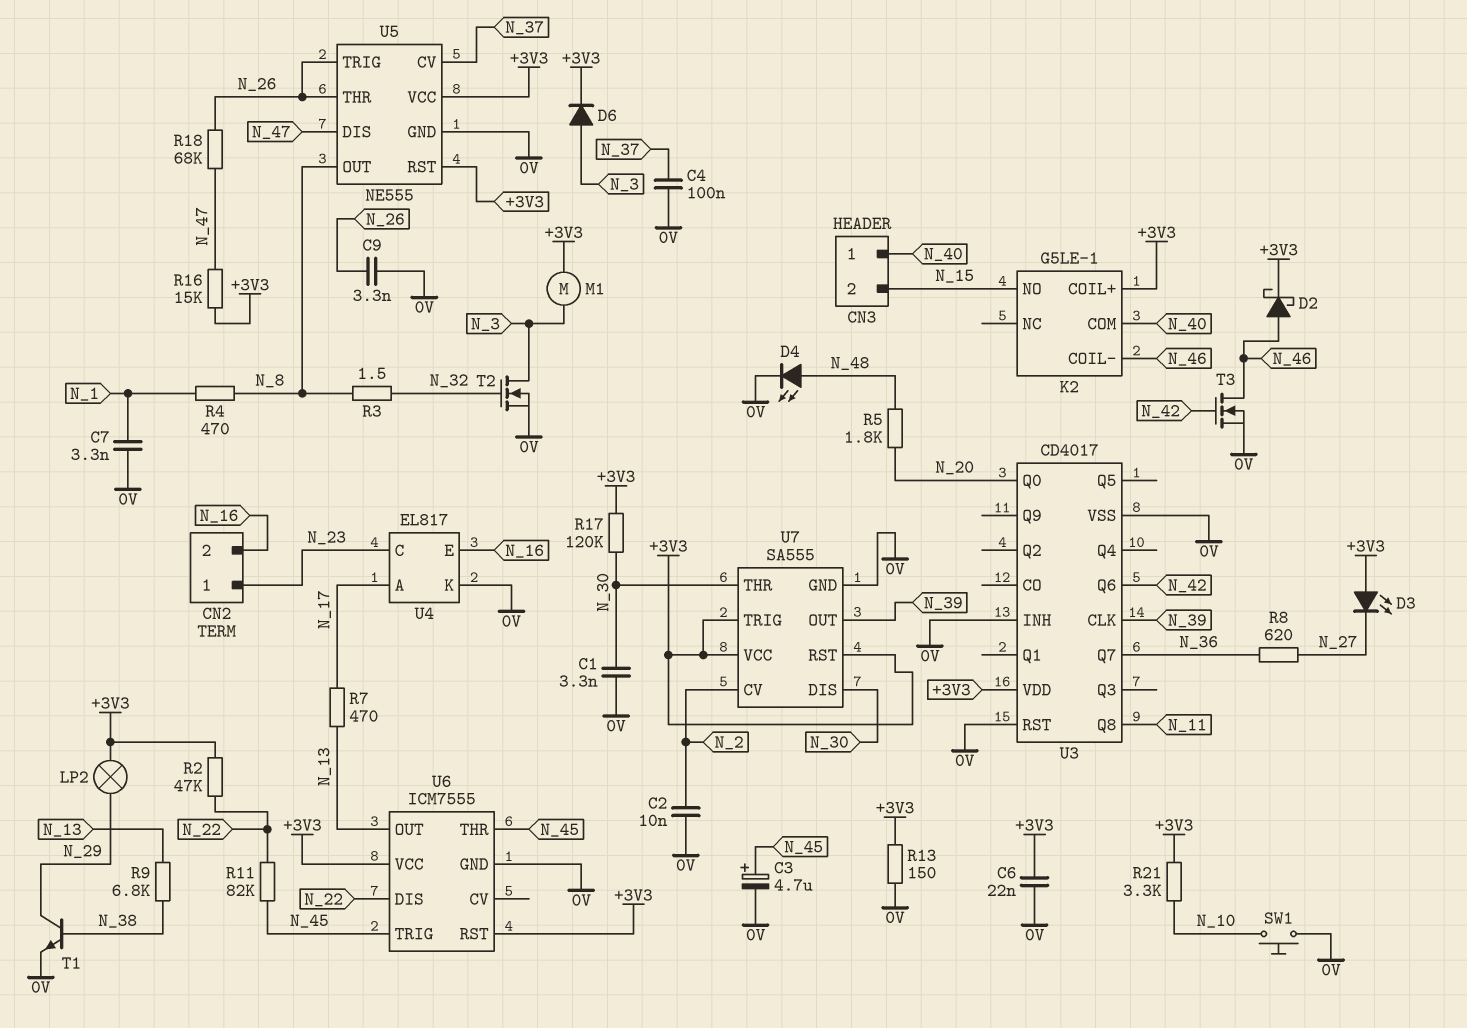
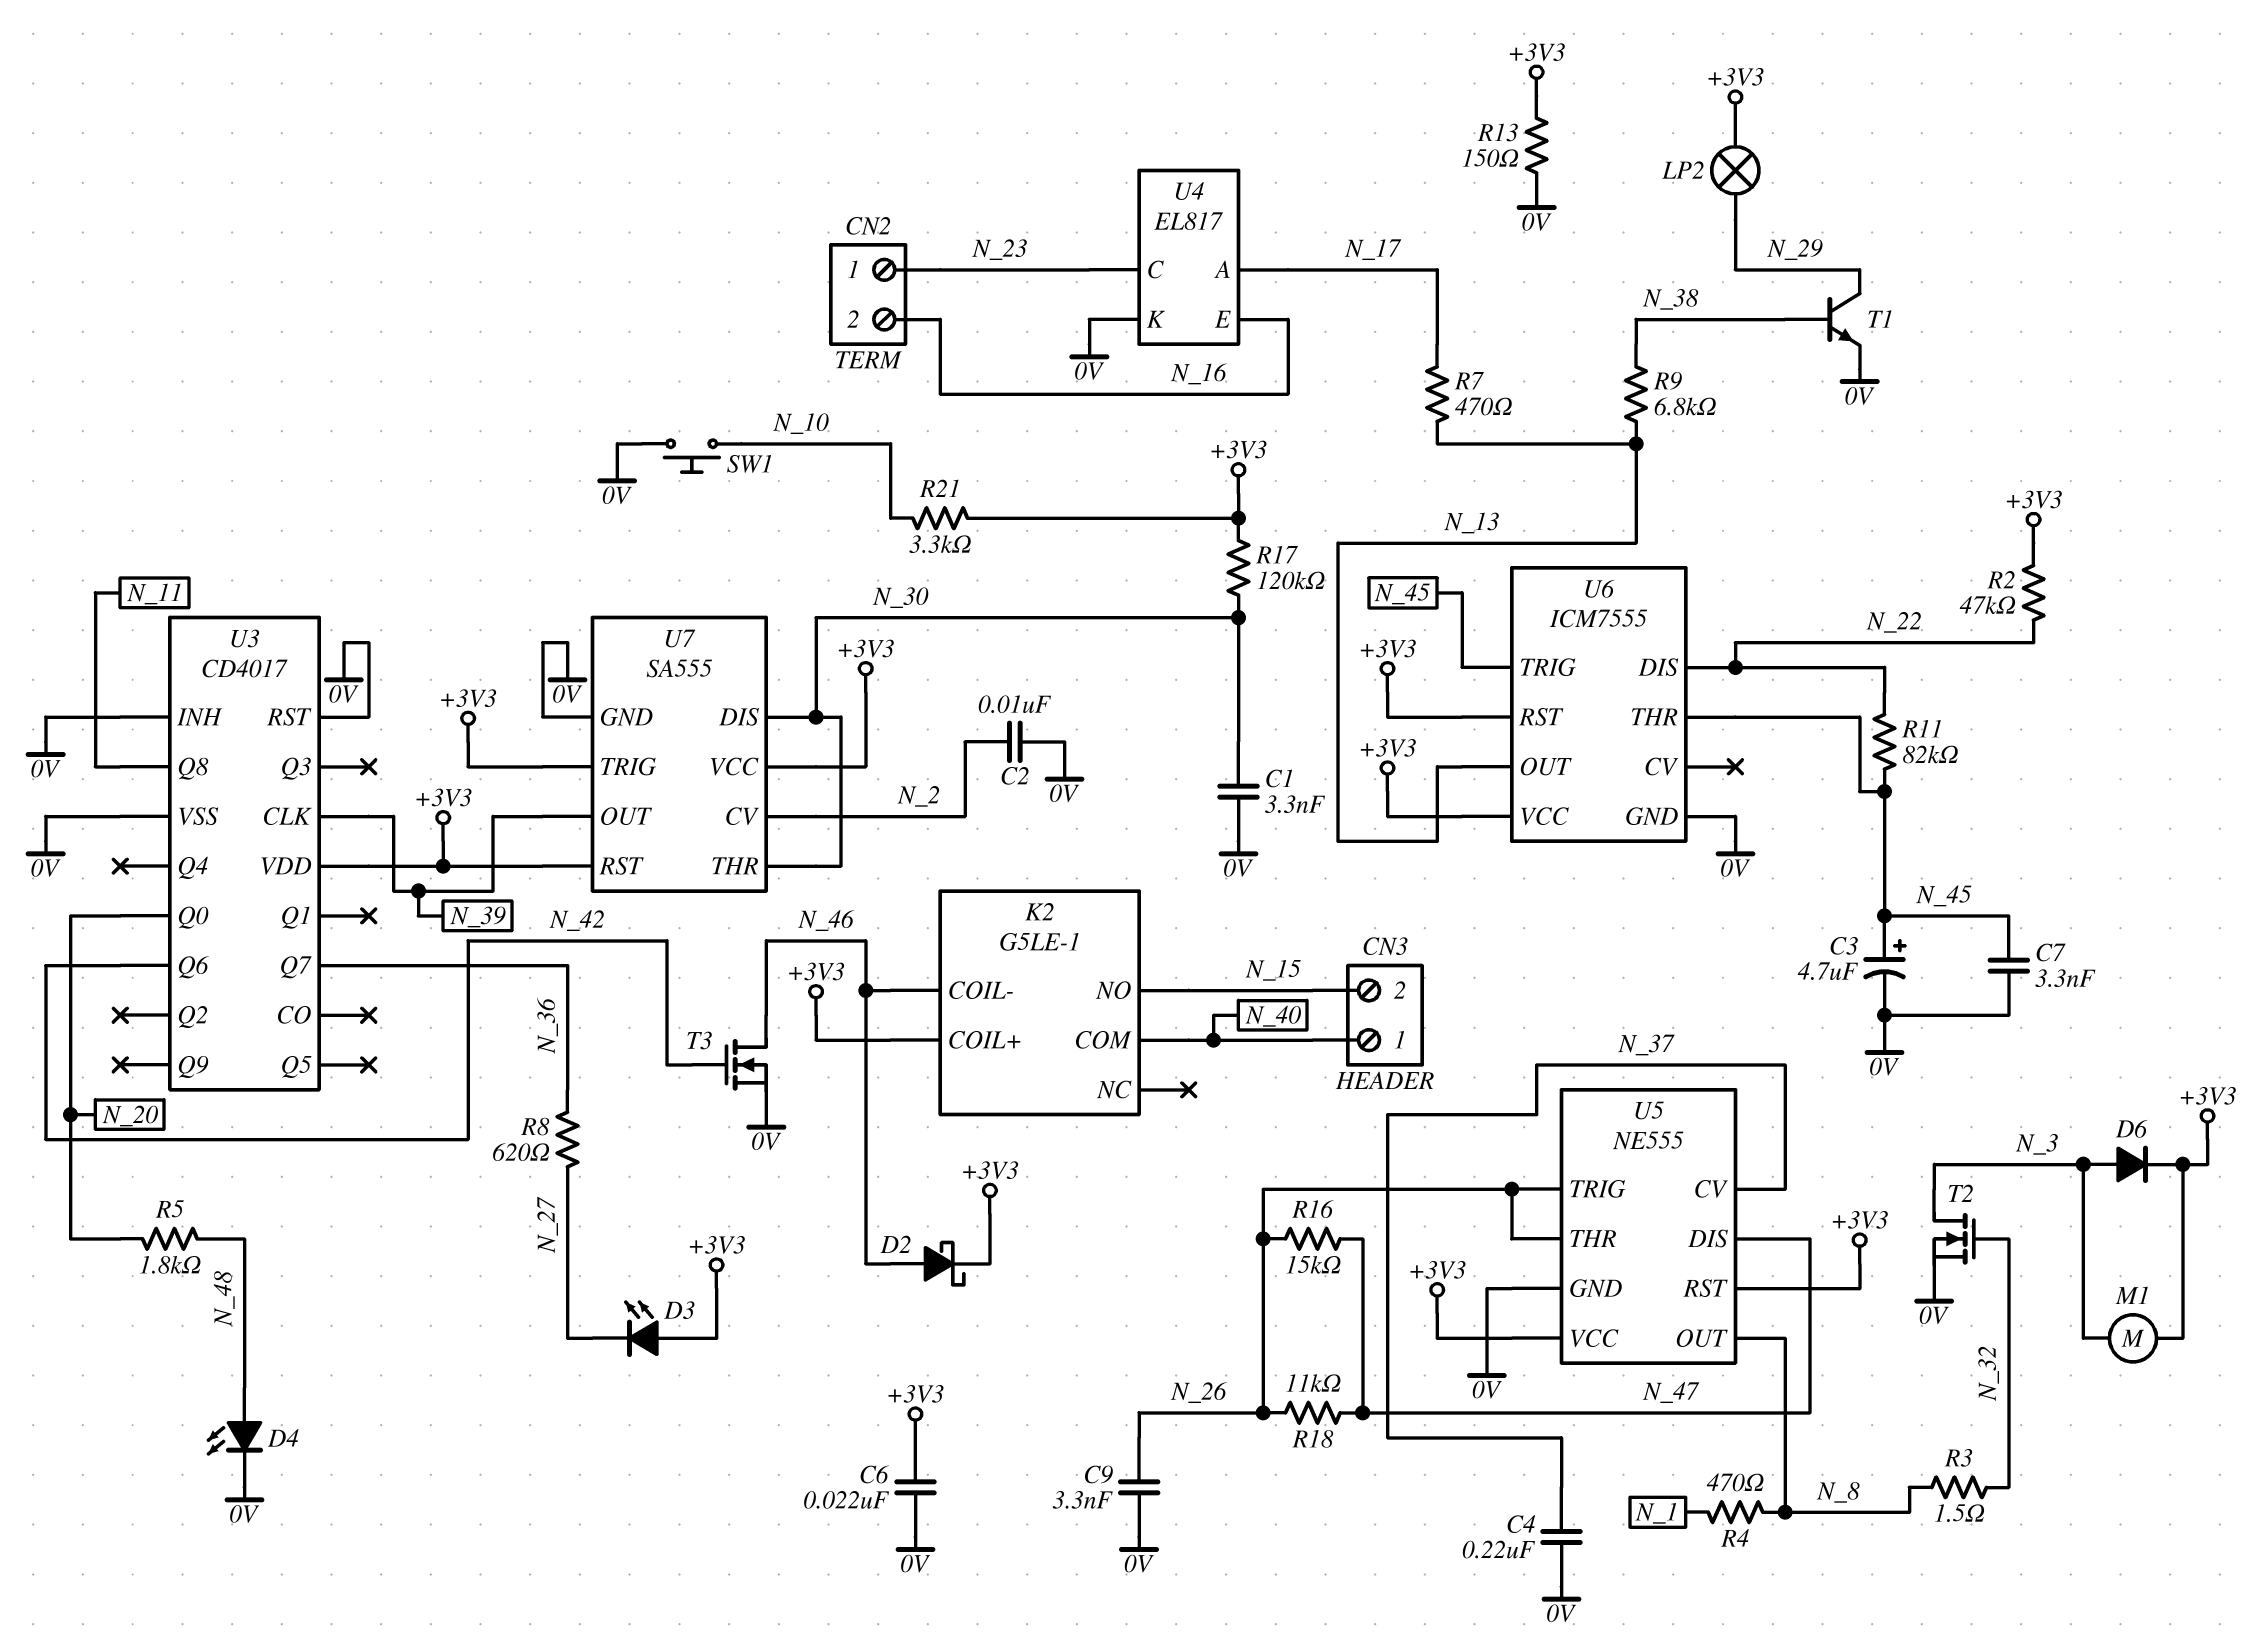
C4: 100nF (0V, N_37) -> 220nF (0V, N_37)
C7: 3.3nF (0V, N_1) -> 3.3nF (0V, N_45)
R16: 15k (+3V3, N_47) -> 15k (N_26, N_47)
R18: 68k (N_26, N_47) -> 11k (N_26, N_47)

